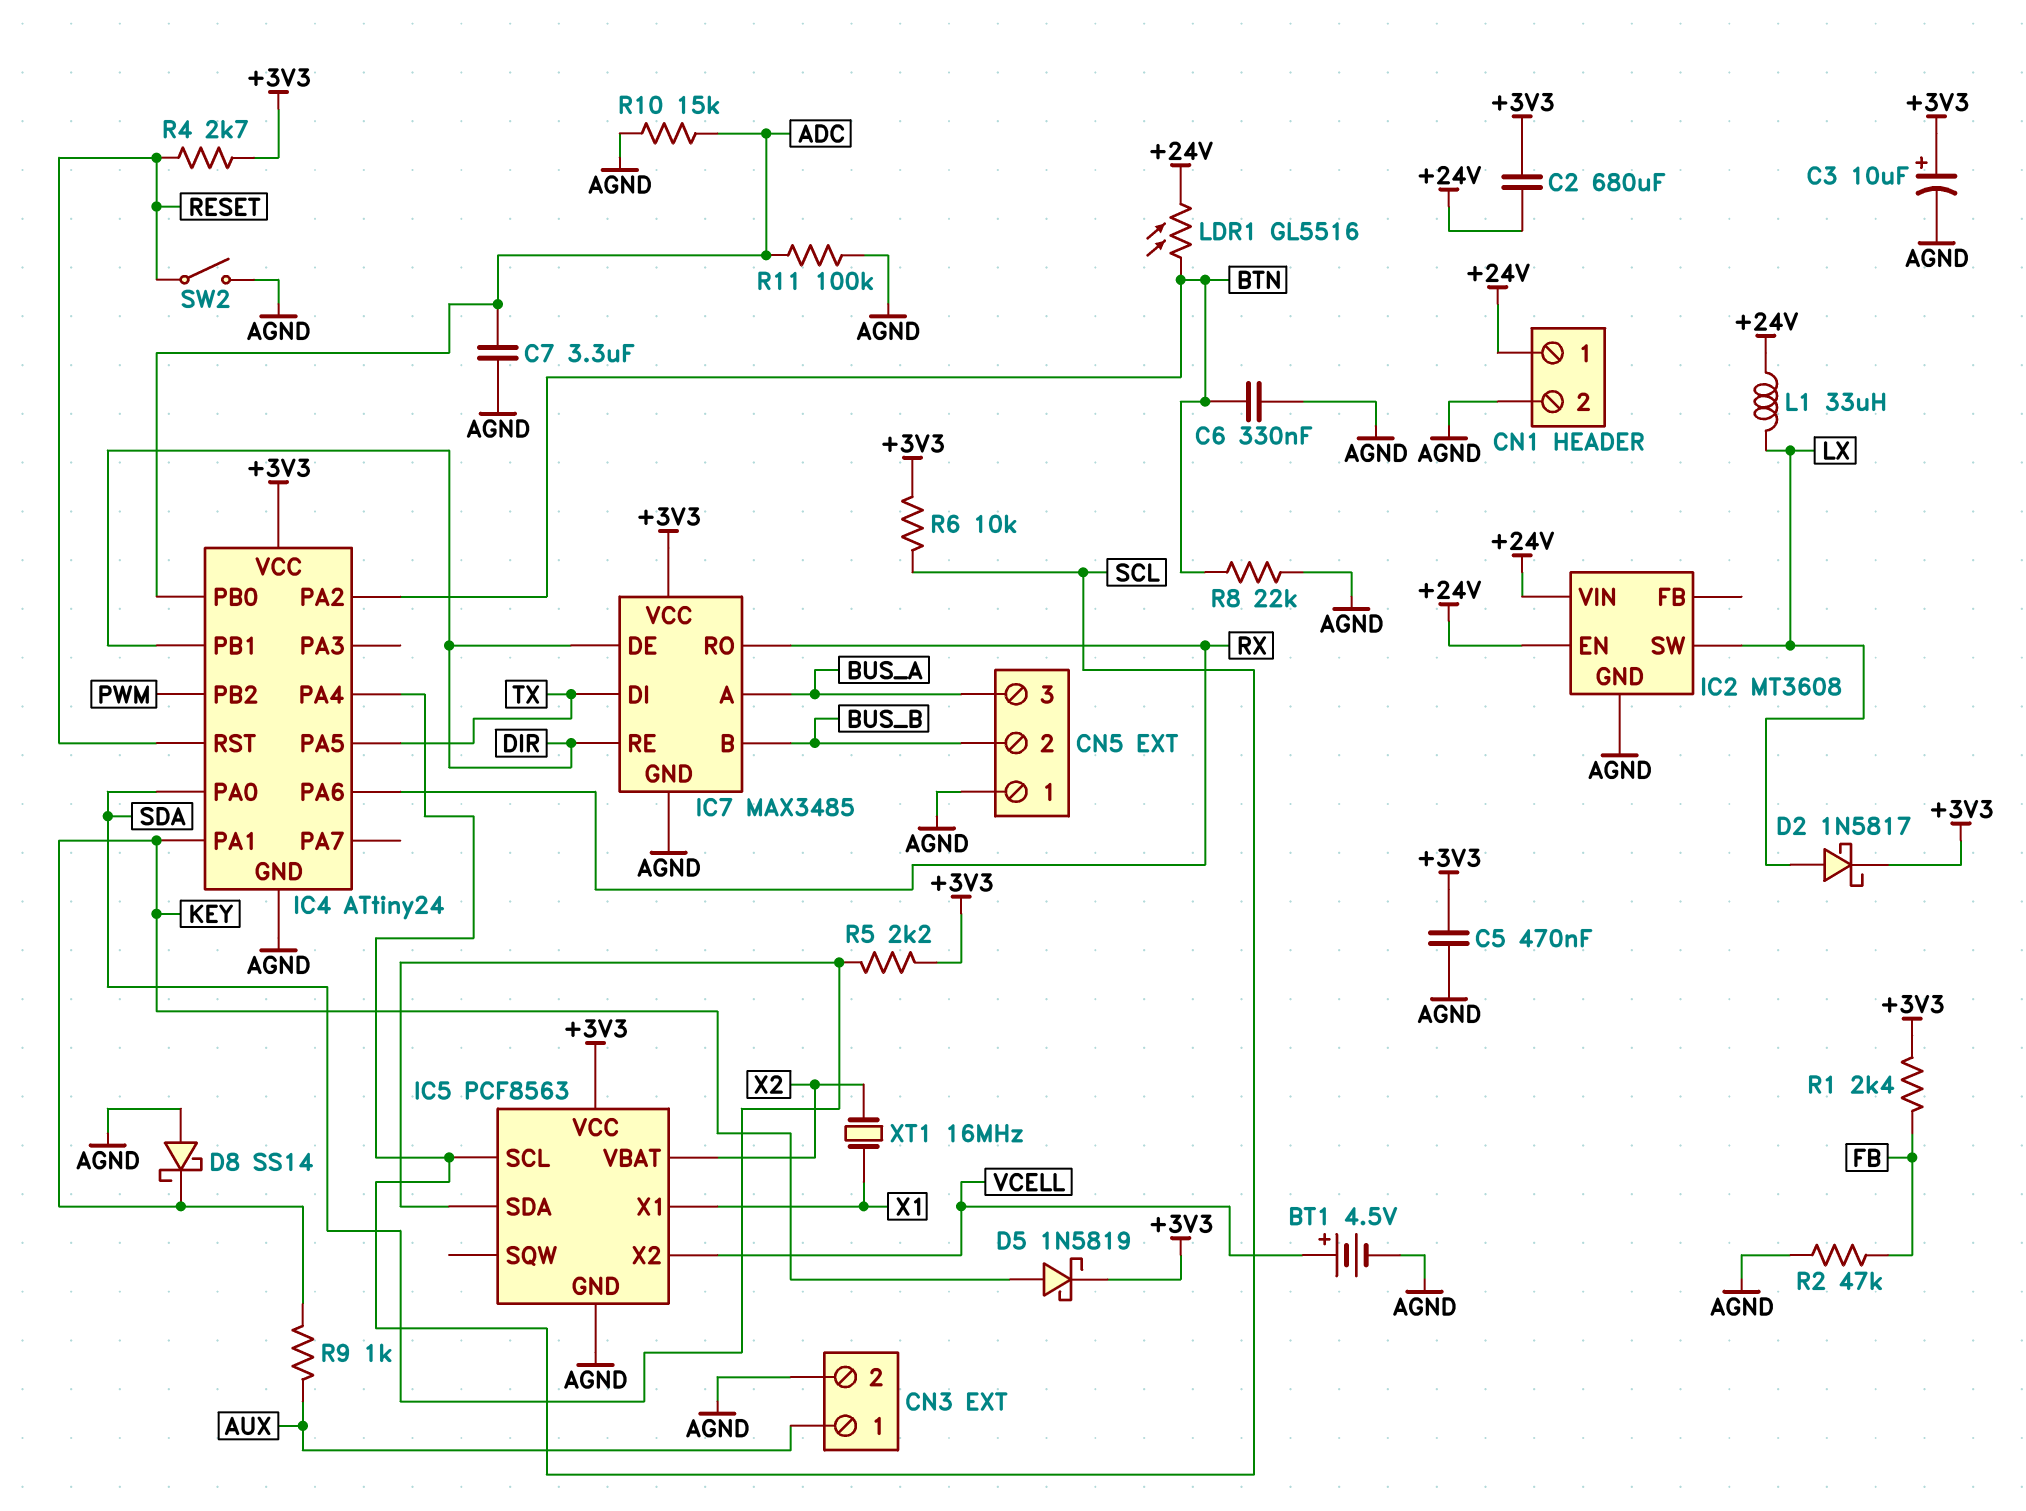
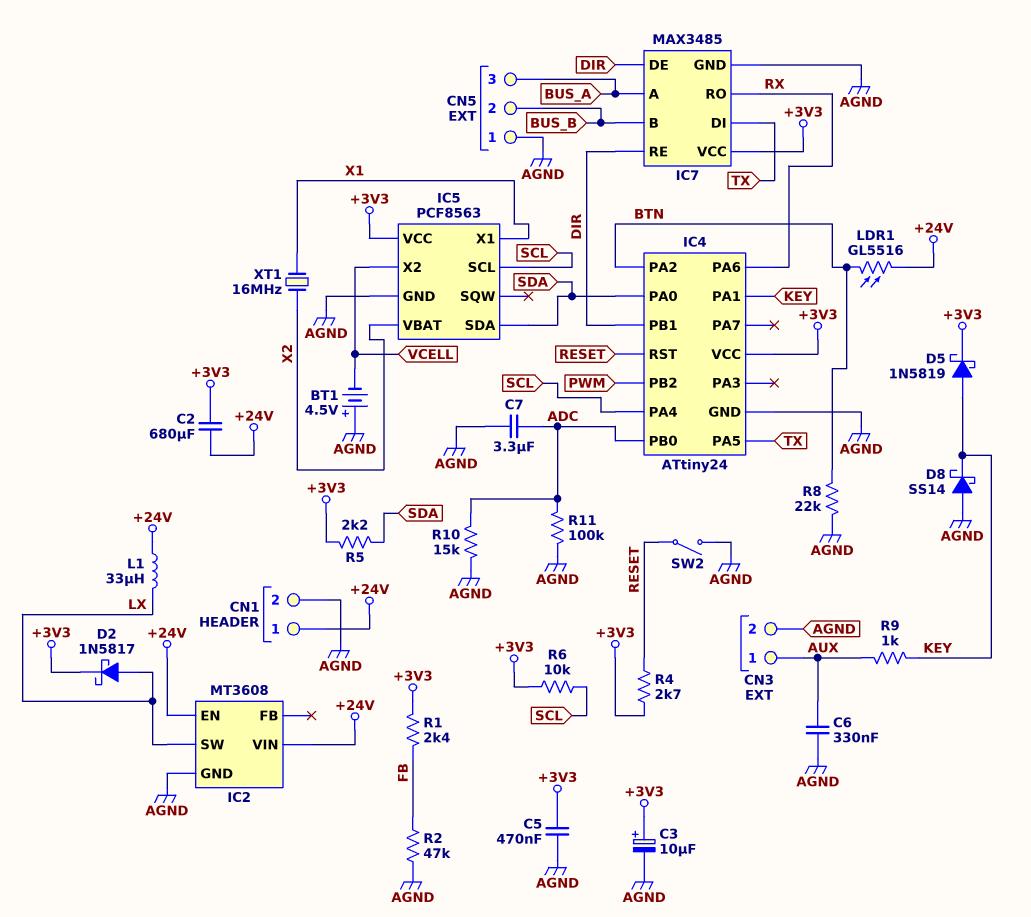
BT1: 4.5V (plus VCELL, minus AGND) -> 4.5V (plus AGND, minus VCELL)
C6: 330nF (AGND, BTN) -> 330nF (AGND, AUX)

